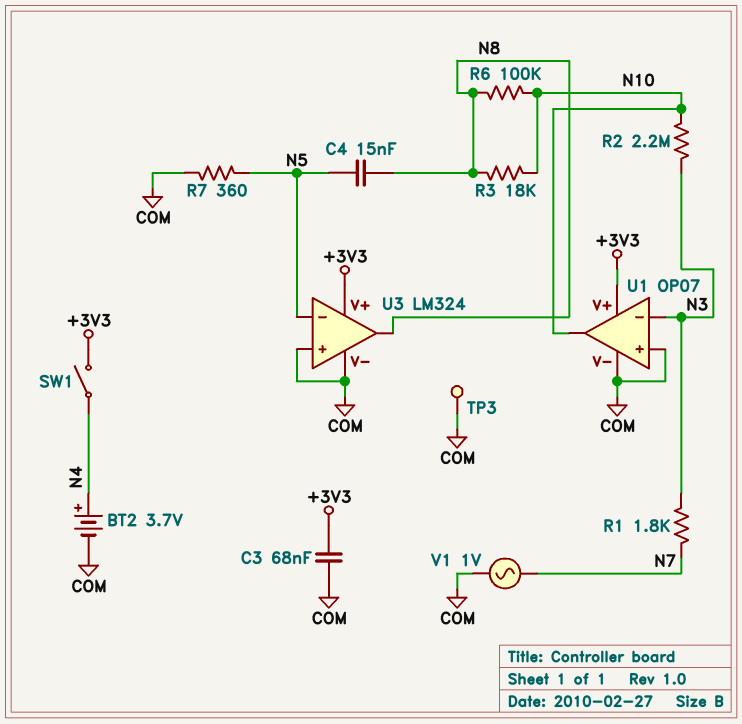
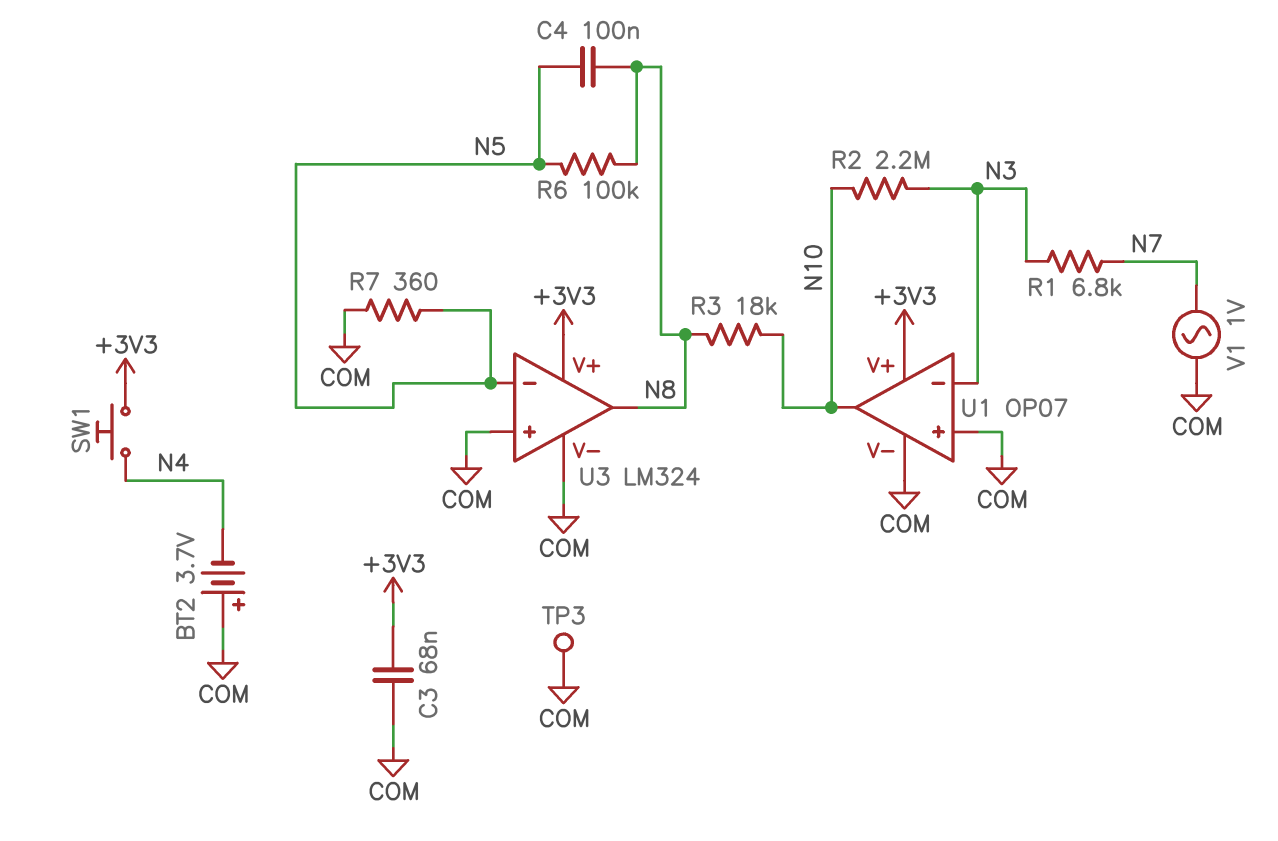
BT2: 3.7V (plus N4, minus COM) -> 3.7V (plus COM, minus N4)
C4: 15nF (N5, N8) -> 100nF (N5, N8)
R1: 1.8k (N3, N7) -> 6.8k (N3, N7)
R6: 100k (N8, N10) -> 100k (N5, N8)
SW1: switch (+3V3, N4) -> button (+3V3, N4)

